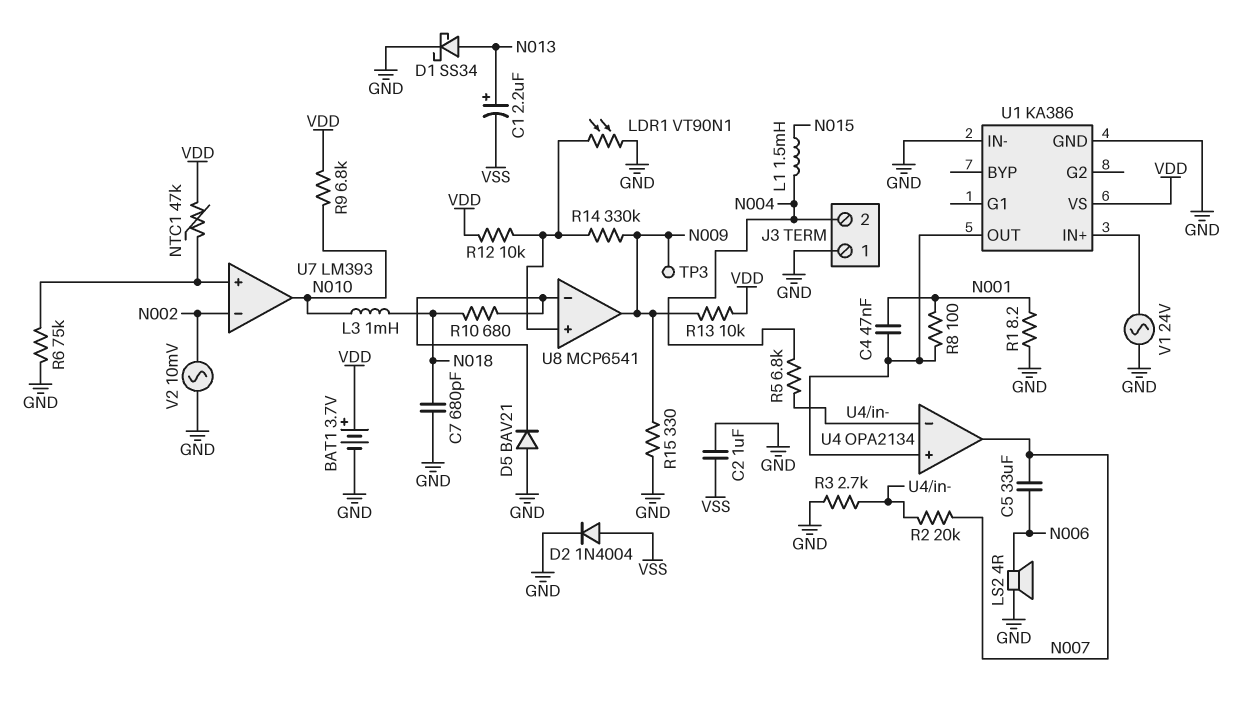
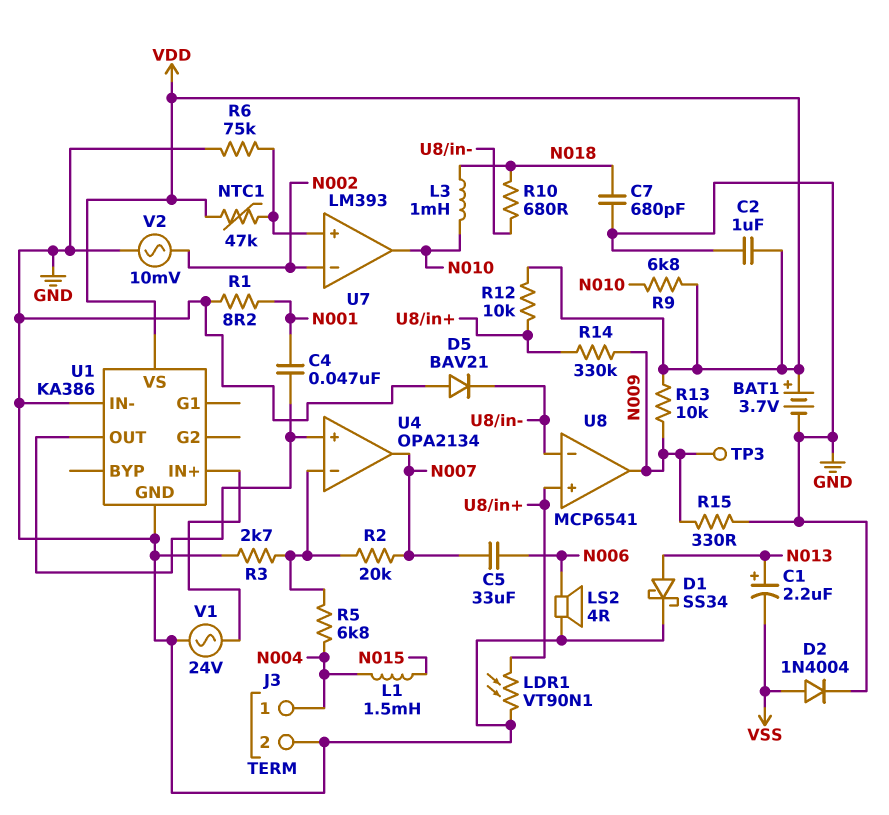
C2: 1uF (GND, VSS) -> 1uF (GND, VDD)
J3 pin 1: GND -> N004
J3 pin 2: N004 -> GND
R8: 100 (N001, U1/OUT) -> none

